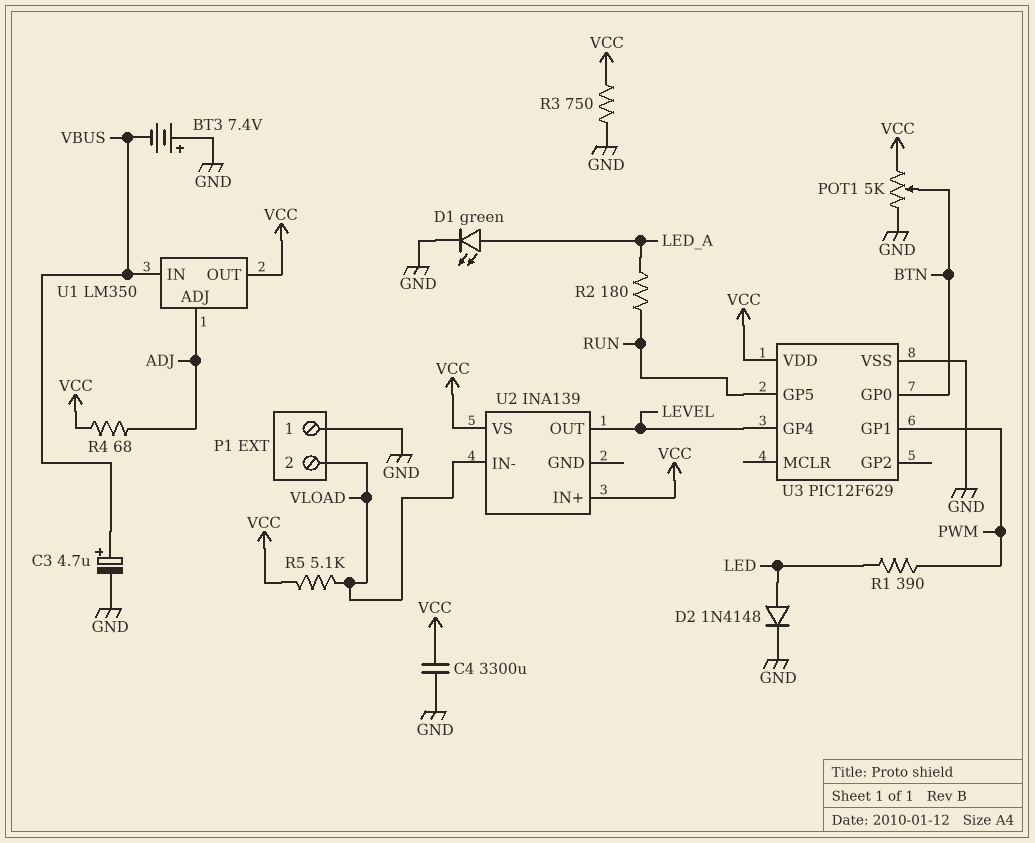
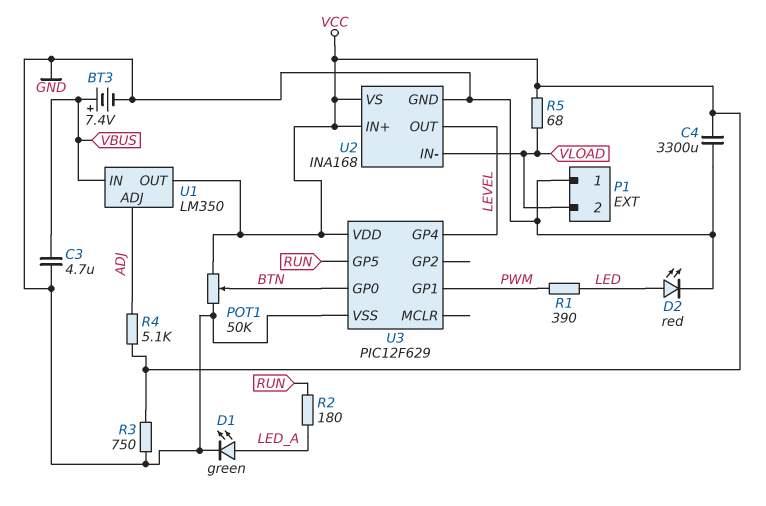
BT3: 7.4V (plus GND, minus VBUS) -> 7.4V (plus VBUS, minus GND)
C3: 4.7uF (plus VBUS, minus GND) -> 4.7uF (GND, VBUS)
D2: diode 1N4148 (A LED, K GND) -> LED red (A LED, K GND)
POT1: 5k (GND, VCC, wiper BTN) -> 50k (GND, VCC, wiper BTN)
R4: 68 (ADJ, VCC) -> 5.1k (ADJ, VCC)
R5: 5.1k (VCC, VLOAD) -> 68 (VCC, VLOAD)
U2: INA139 -> INA168
U2 pin GND: none -> GND

